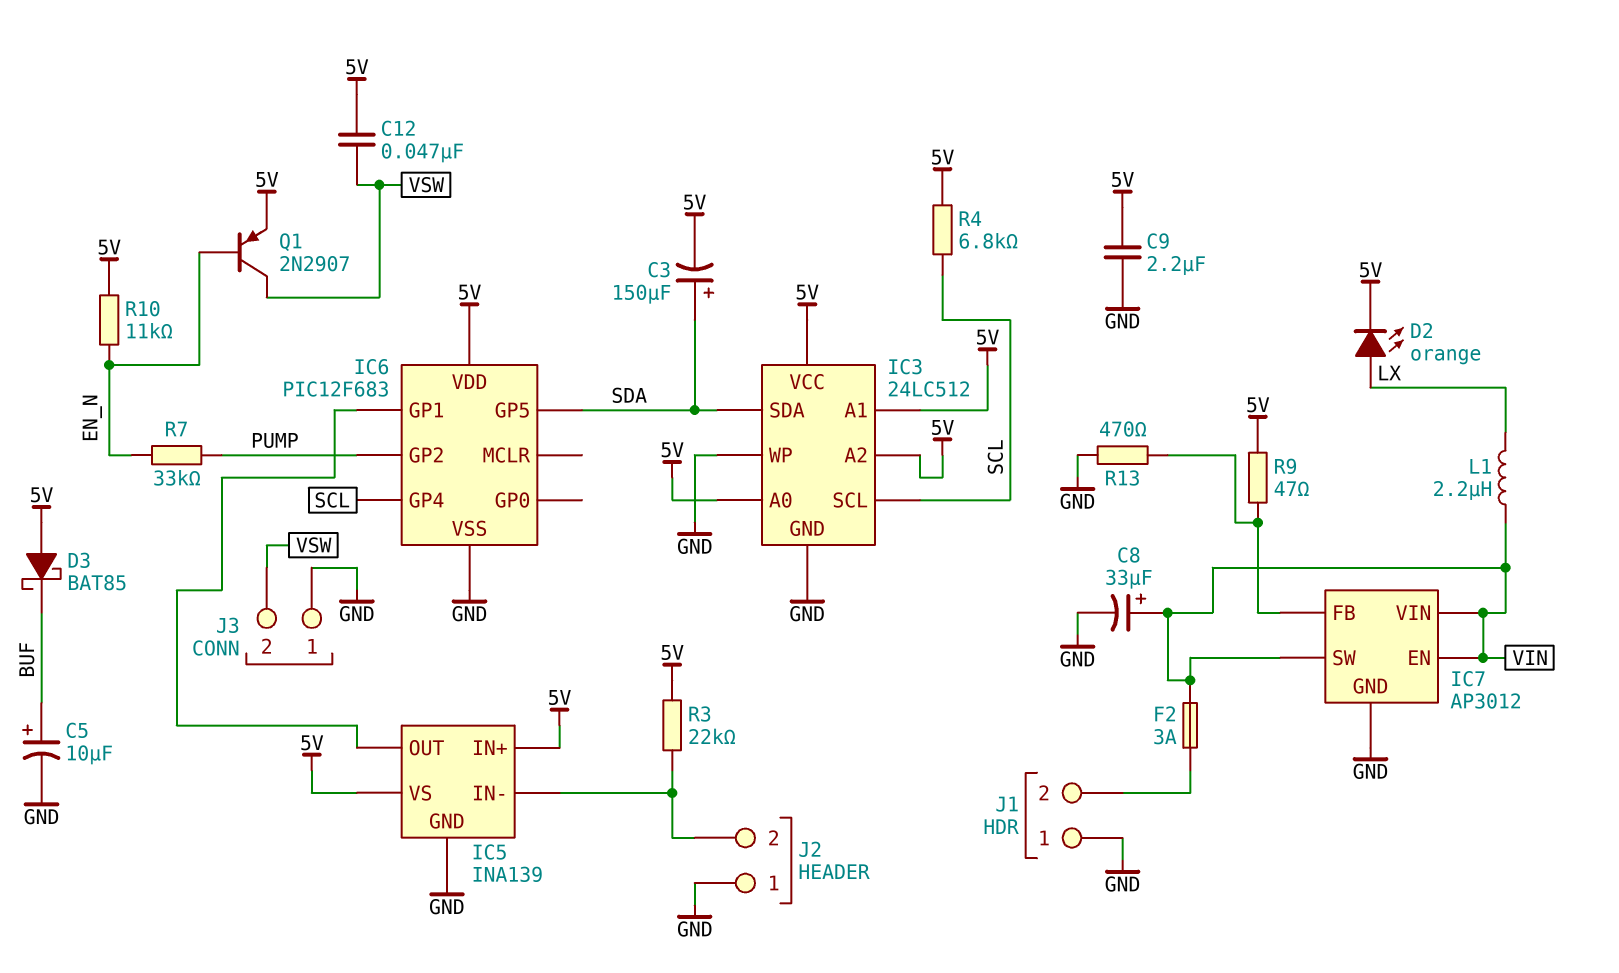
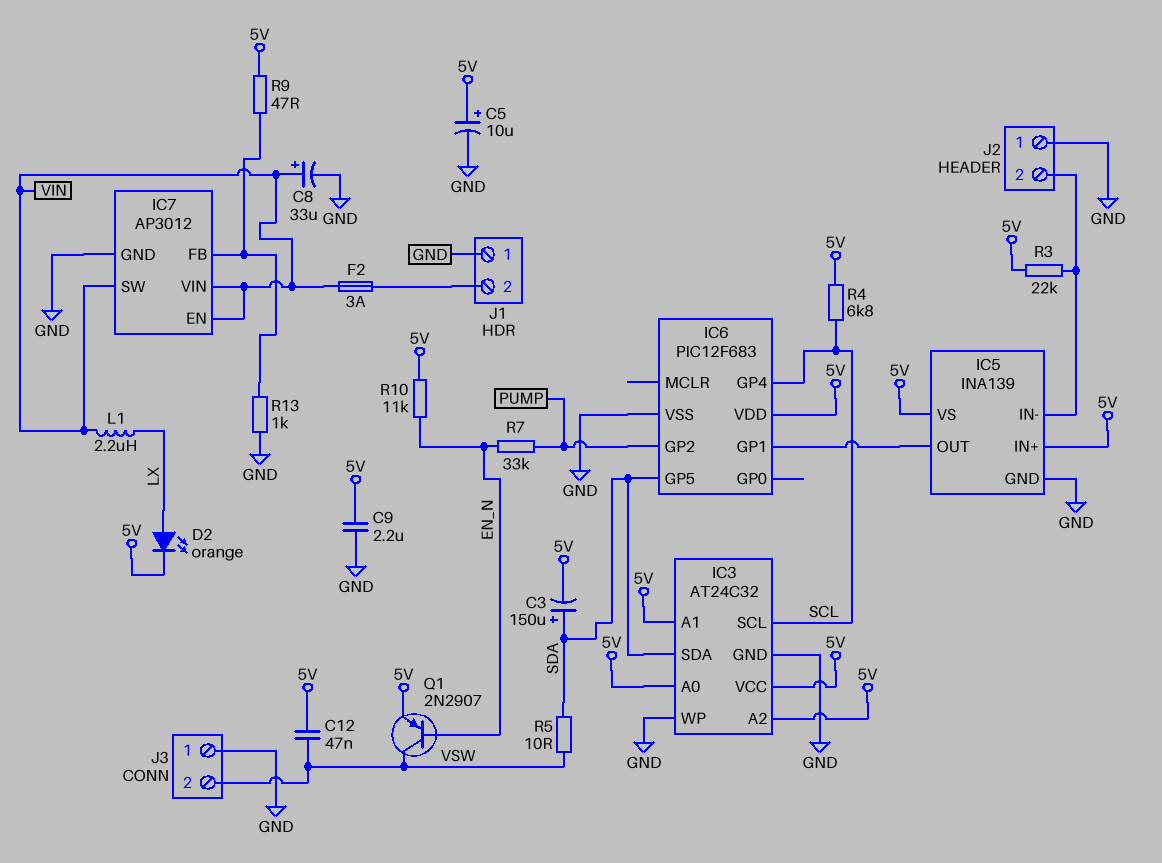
C5: 10uF (plus BUF, minus GND) -> 10uF (plus 5V, minus GND)
D3: schottky BAT85 (A 5V, K BUF) -> none
IC3: 24LC512 -> AT24C32
R5: none -> 10 (SDA, VSW)
R13: 470 (GND, IC7/FB) -> 1k (GND, IC7/FB)

